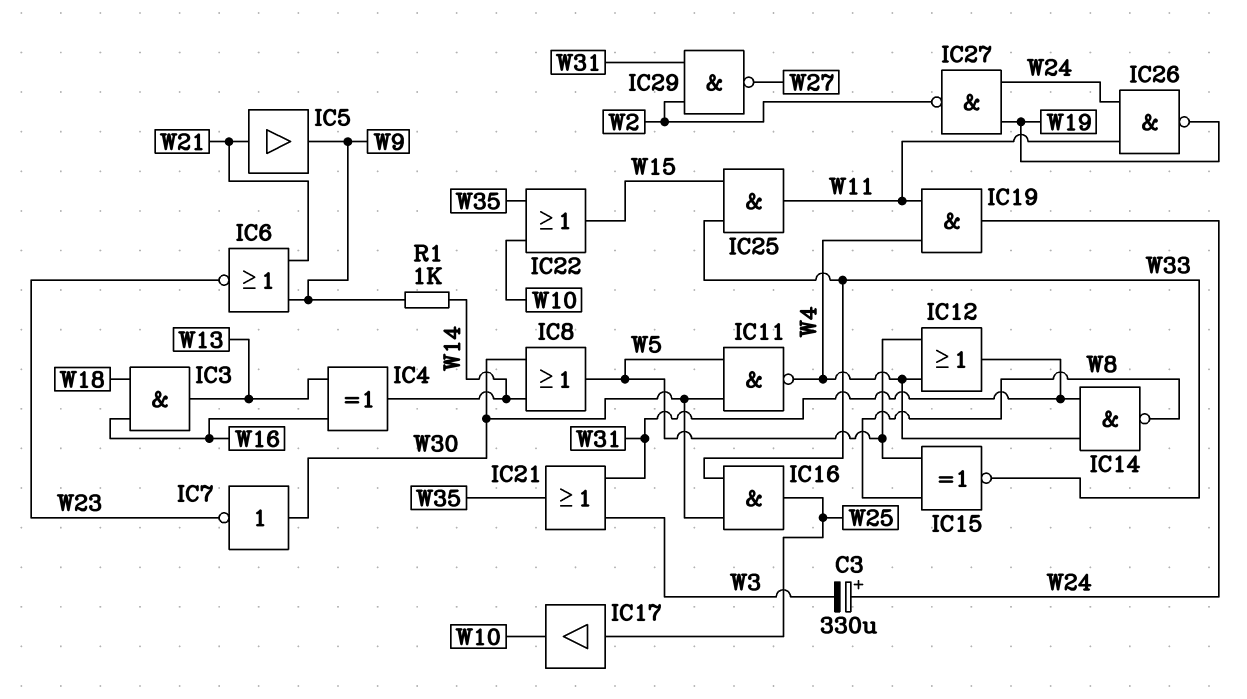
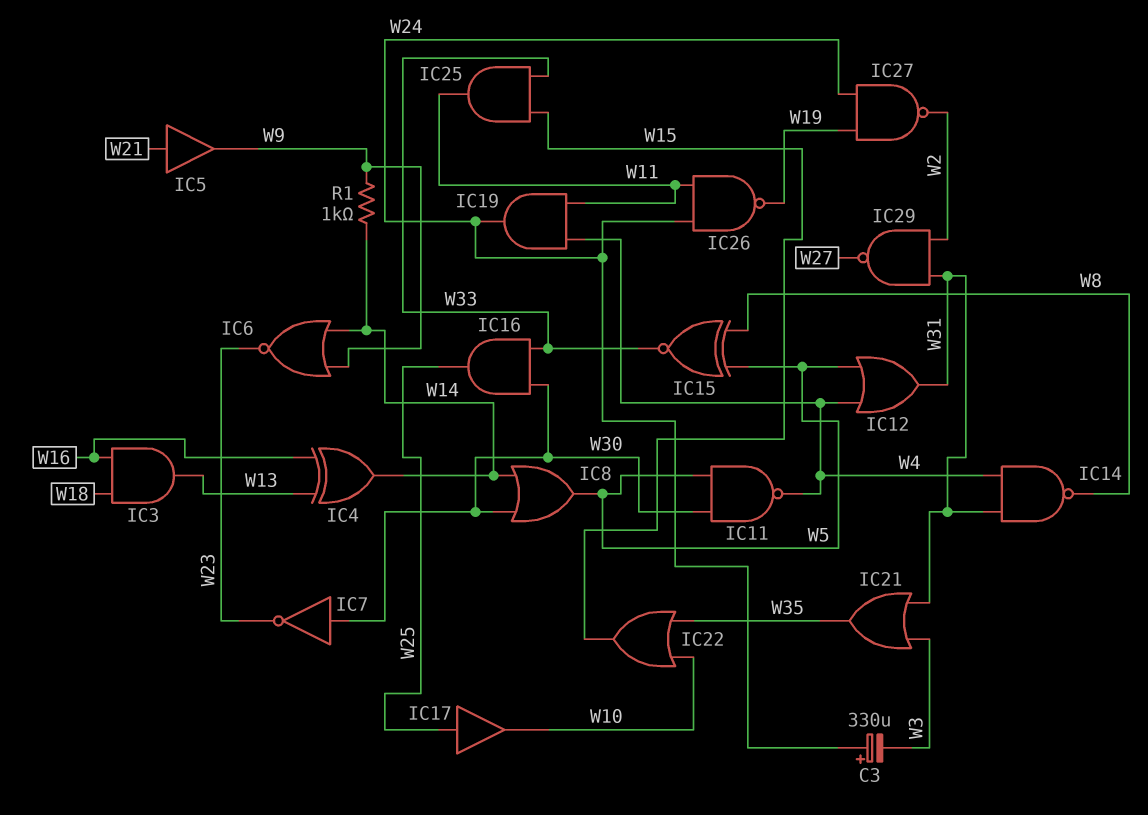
IC6: NOR (in W9, in W21, out W23) -> NOR (in W9, in W14, out W23)

